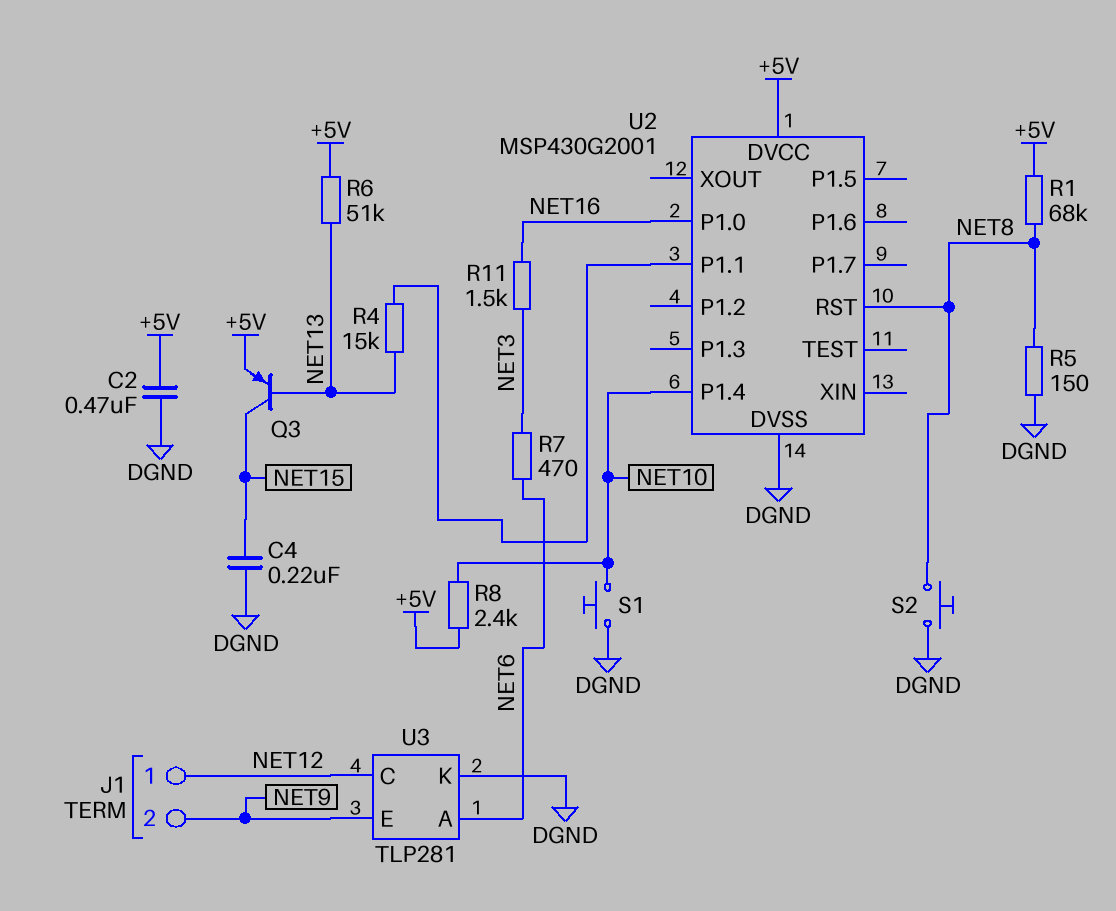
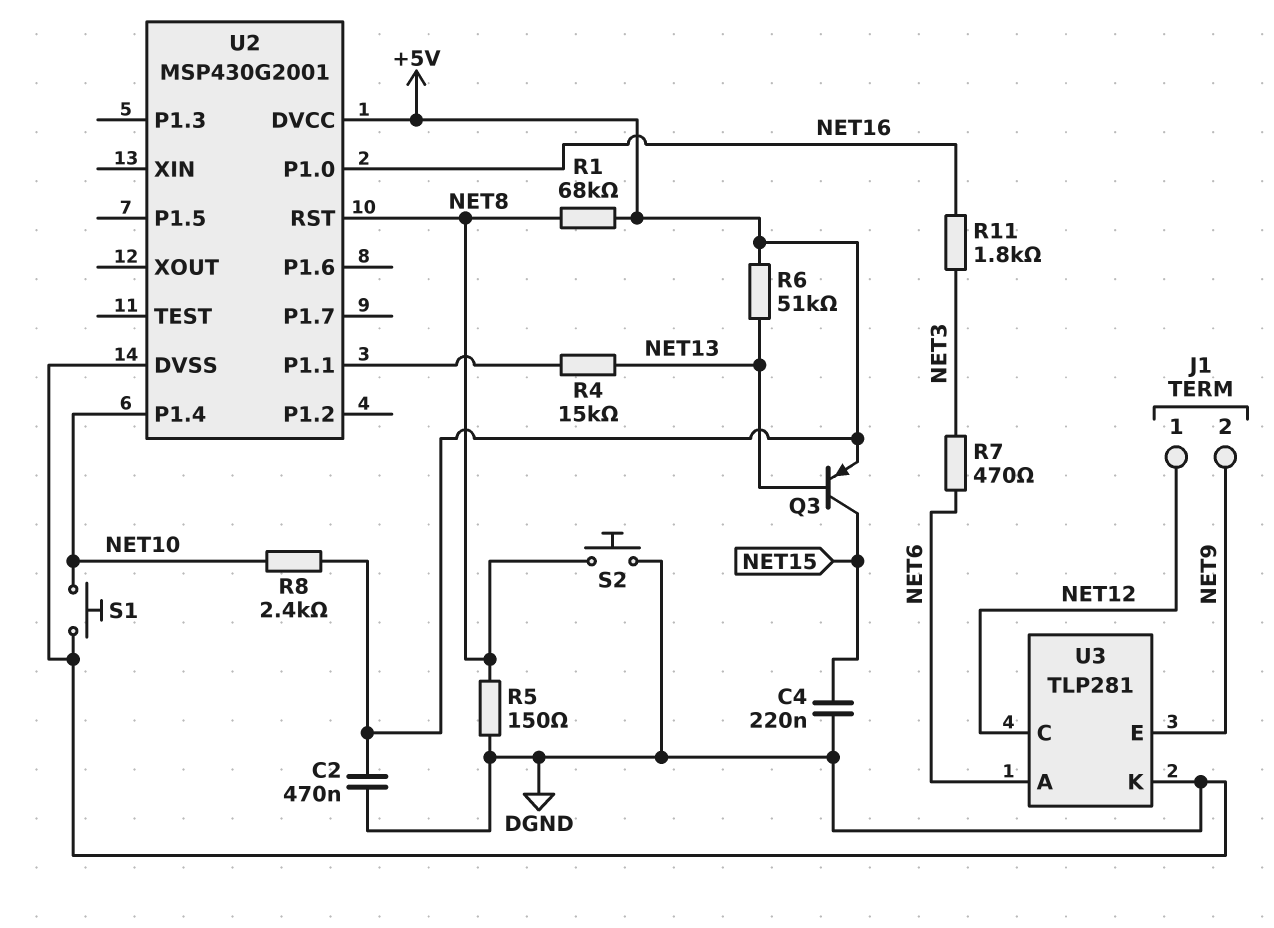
R11: 1.5k (NET3, NET16) -> 1.8k (NET3, NET16)

